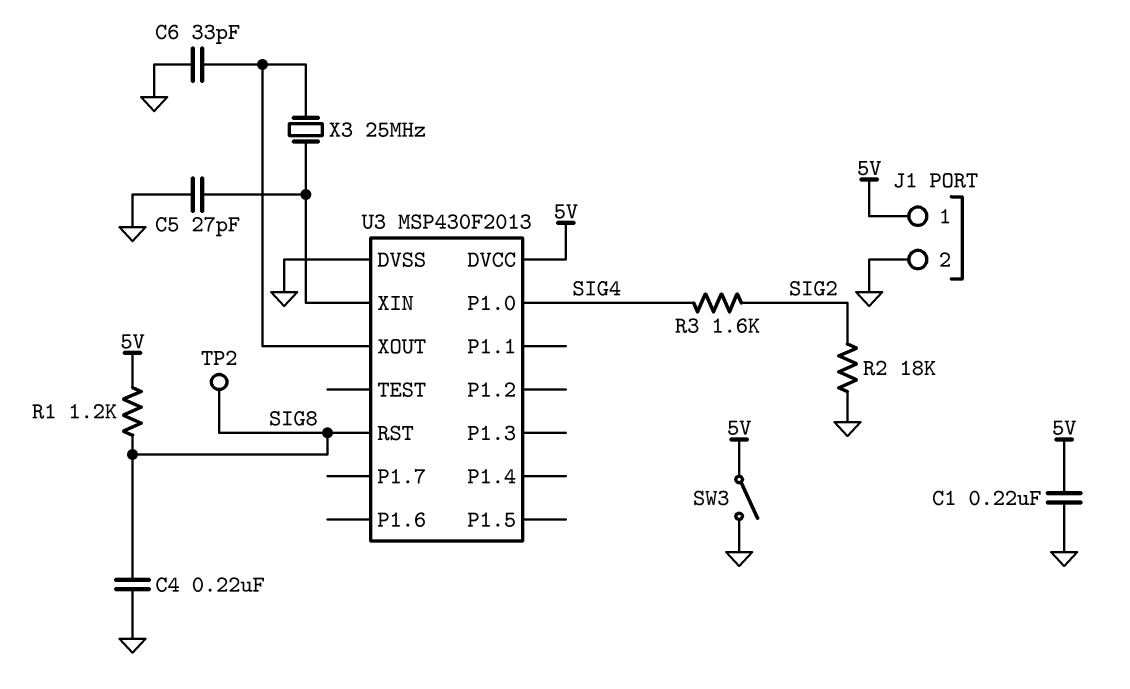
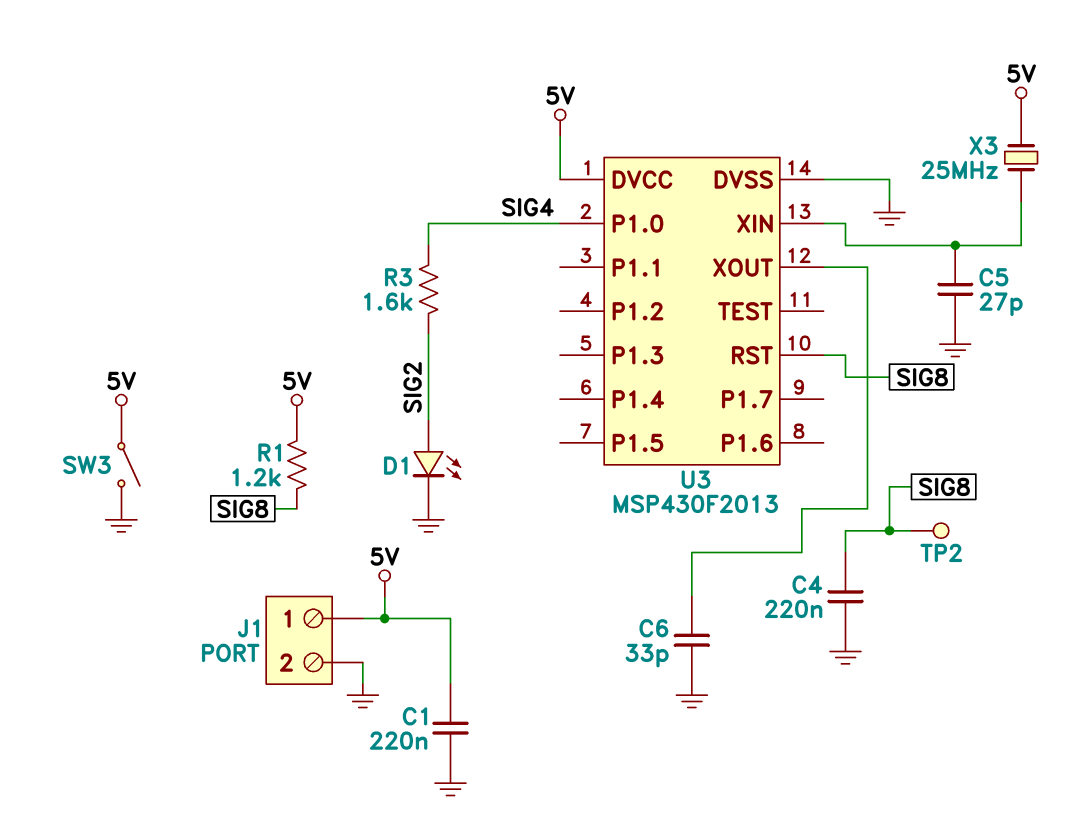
D1: none -> LED (A SIG2, K GND)
R2: 18k (GND, SIG2) -> none
X3: 25MHz (U3/XIN, U3/XOUT) -> 25MHz (5V, U3/XIN)

